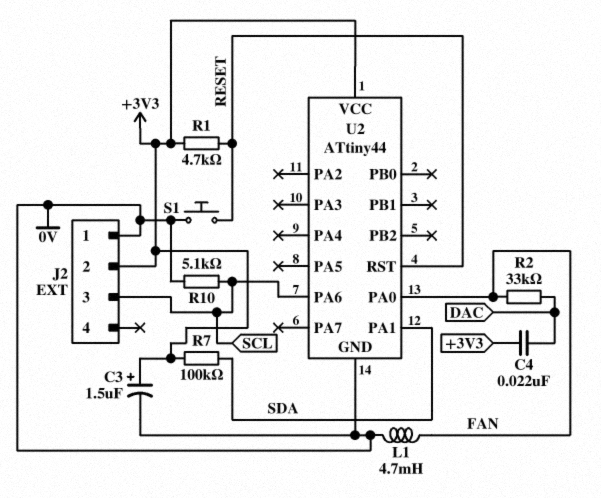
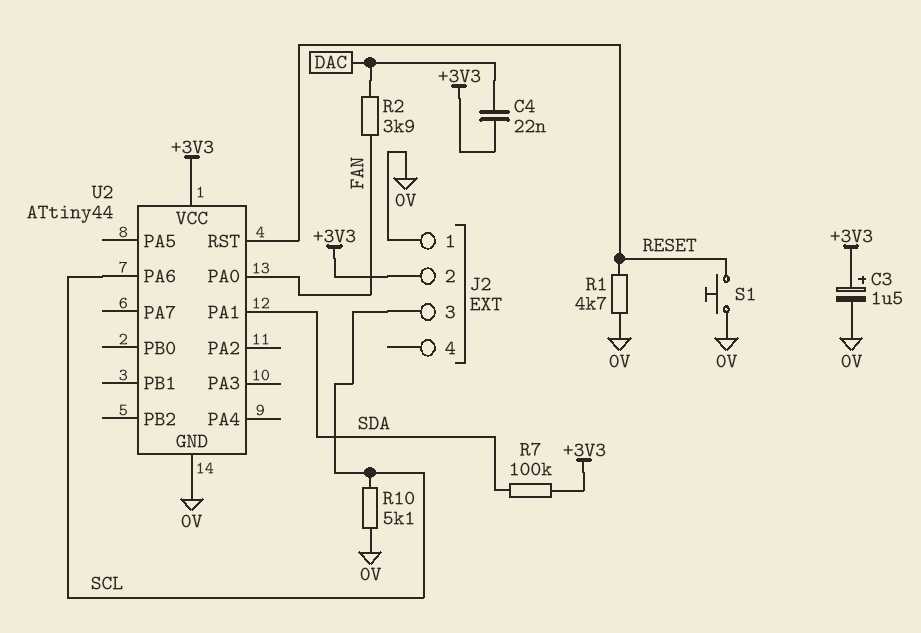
L1: 4.7mH (0V, FAN) -> none
R1: 4.7k (+3V3, RESET) -> 4.7k (0V, RESET)
R2: 33k (DAC, FAN) -> 3.9k (DAC, FAN)

